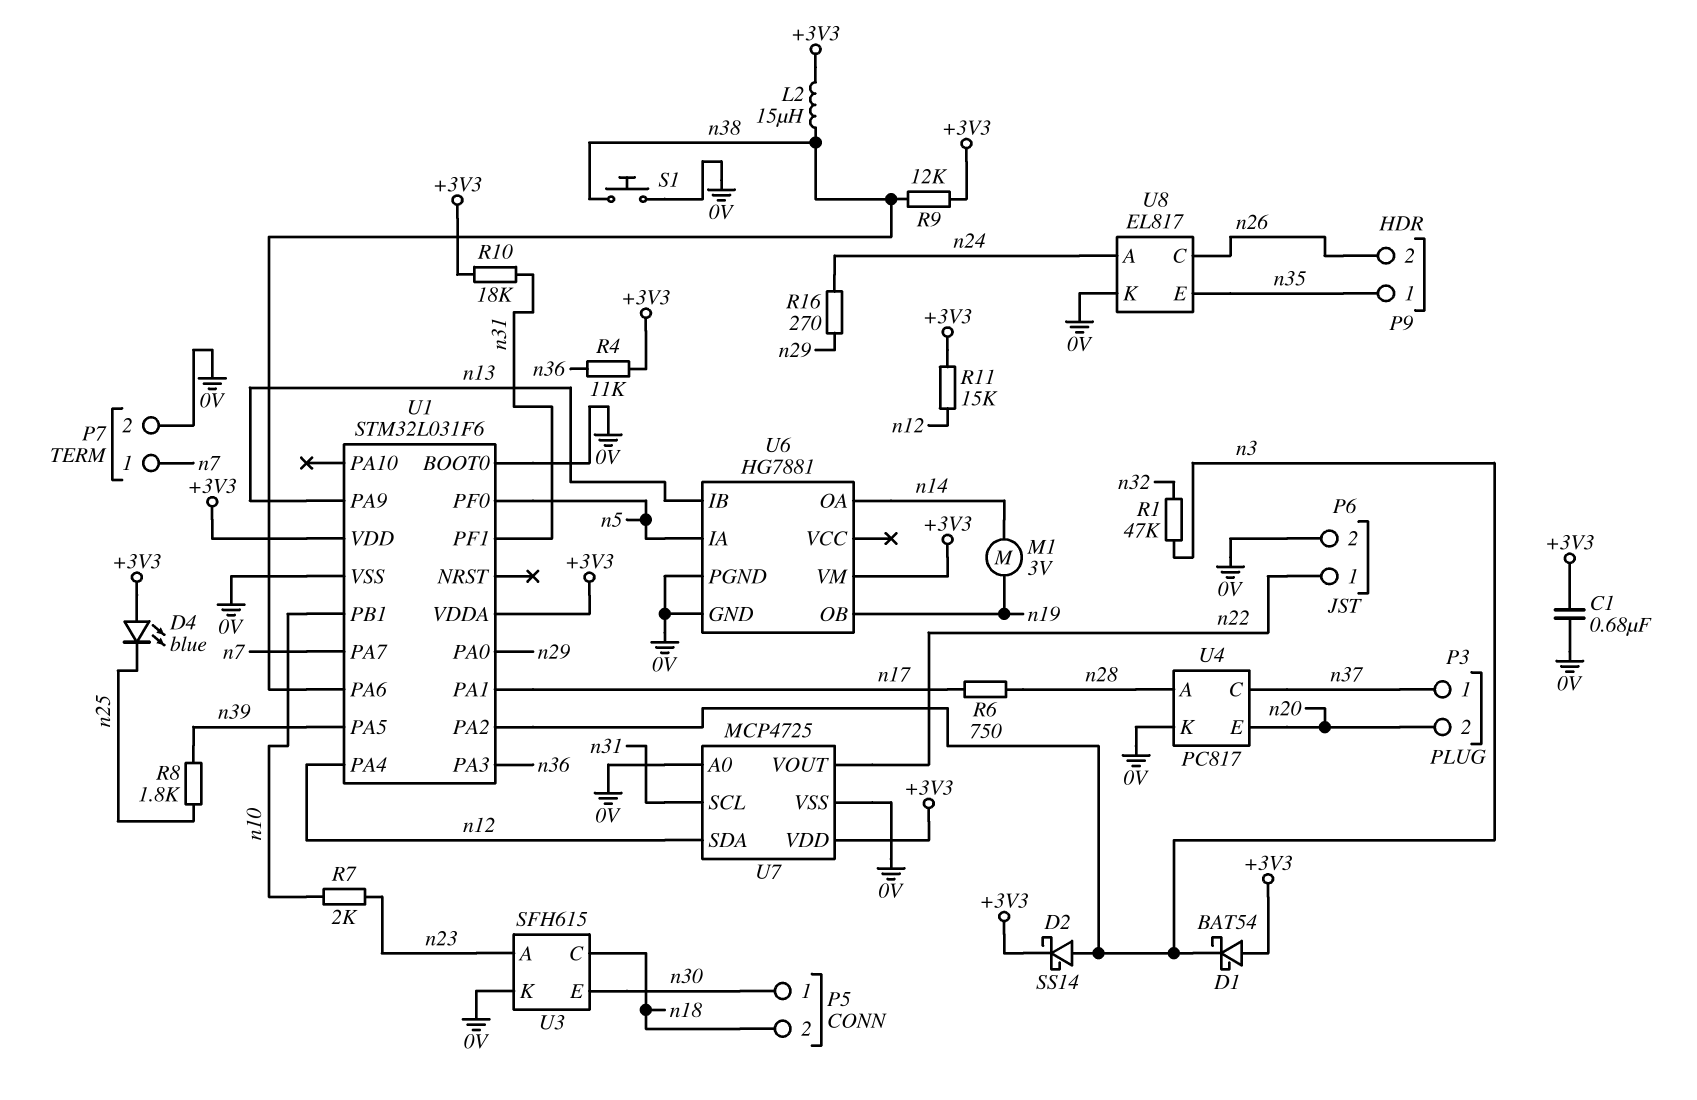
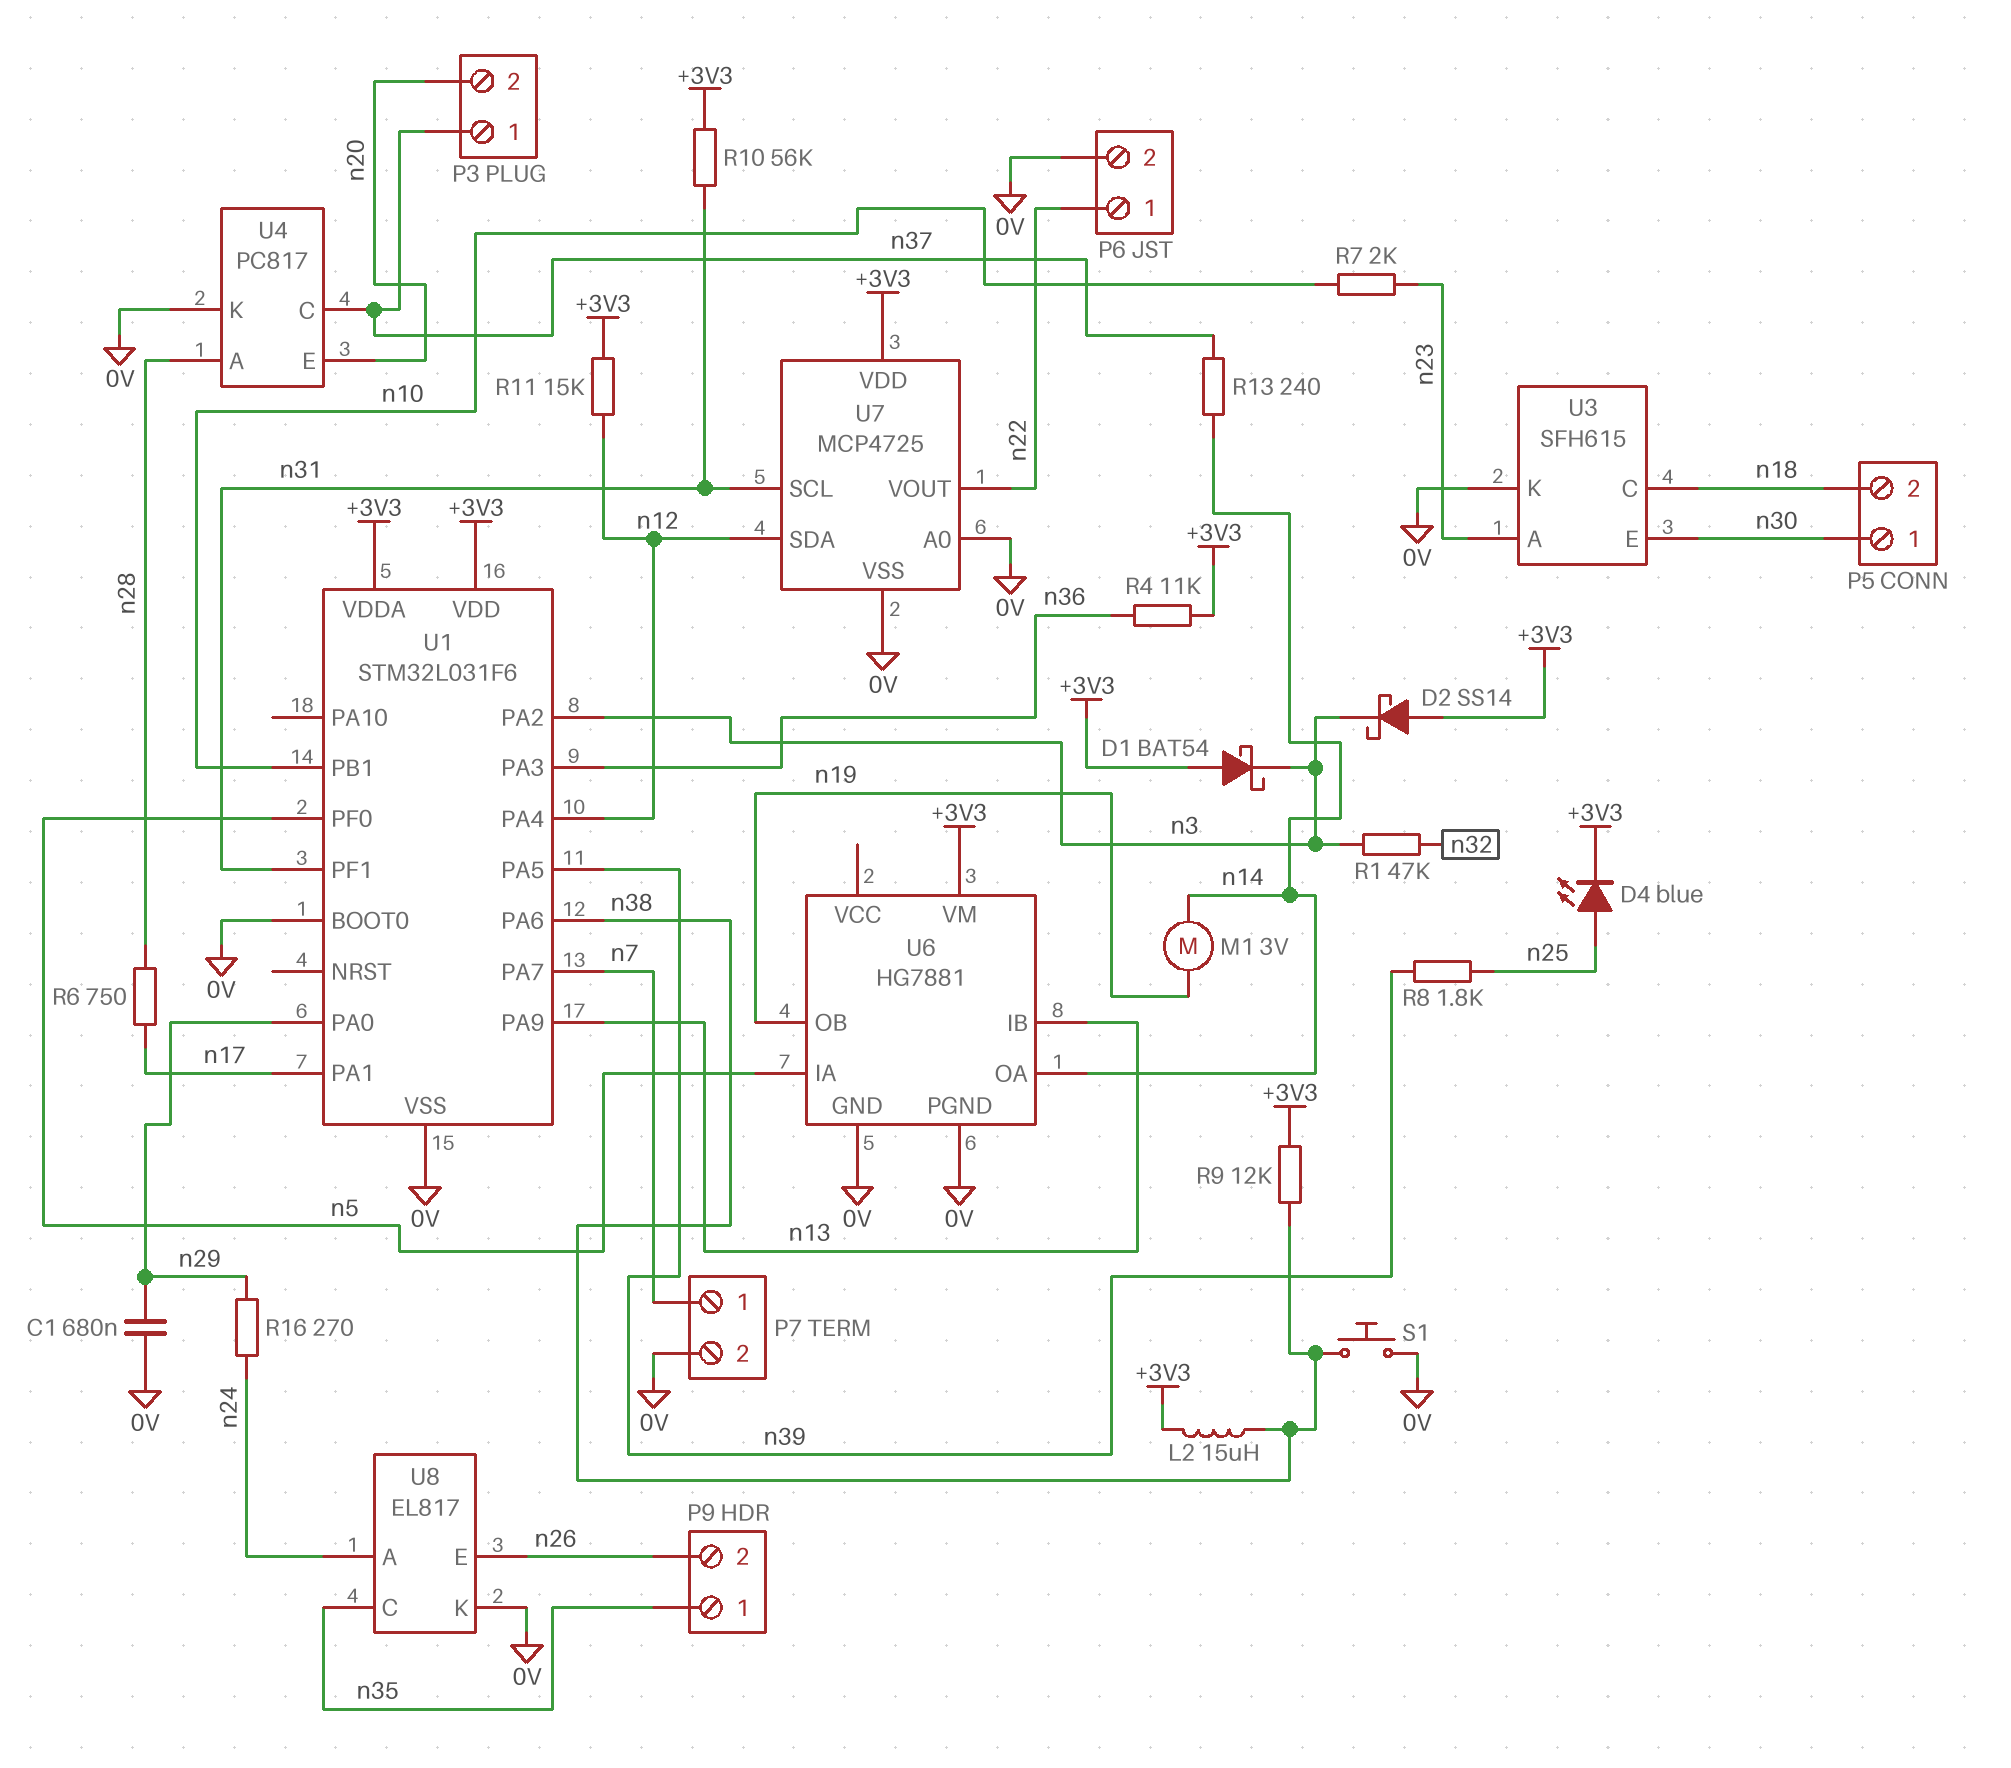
C1: 680nF (+3V3, 0V) -> 680nF (0V, n29)
D2: schottky SS14 (A n3, K +3V3) -> schottky SS14 (A +3V3, K n3)
D4: LED blue (A +3V3, K n25) -> LED blue (A n25, K +3V3)
R10: 18k (+3V3, n31) -> 56k (+3V3, n31)
R13: none -> 240 (n14, n37)
U8 pin C: n26 -> n35
U8 pin E: n35 -> n26

